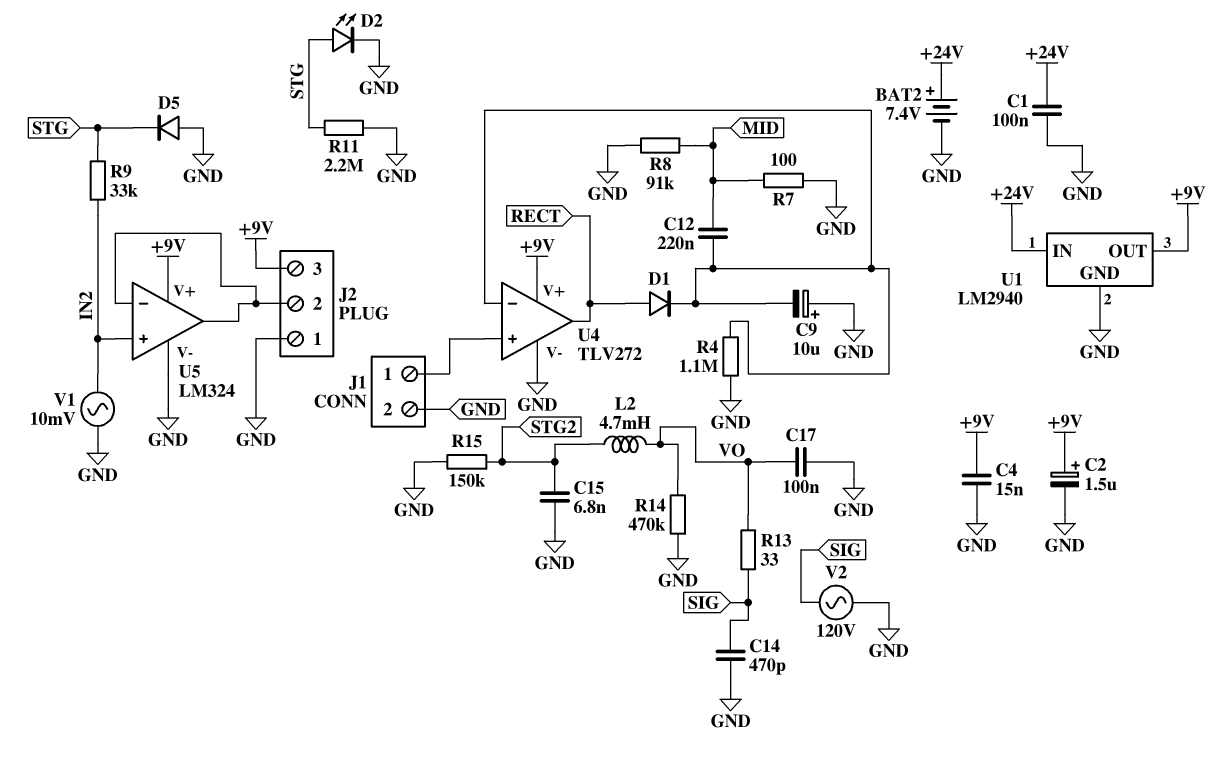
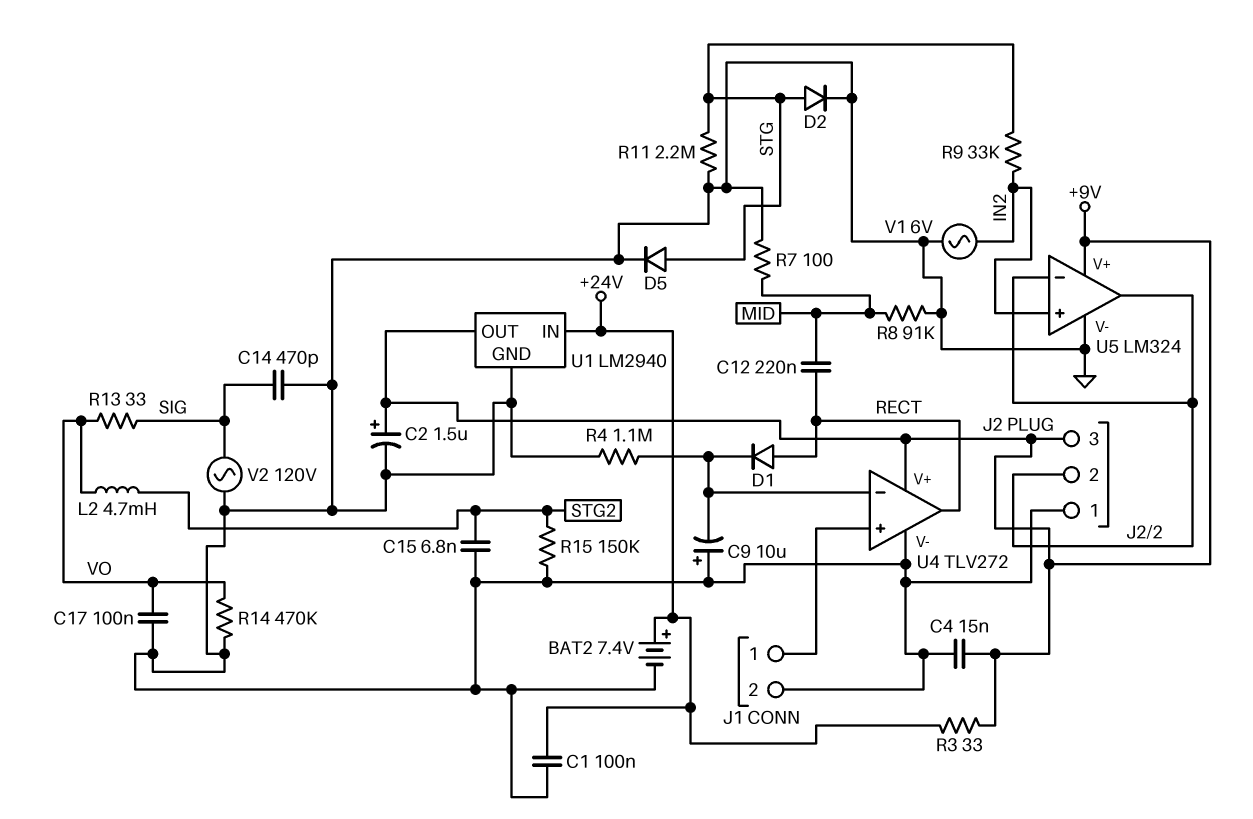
C12: 220nF (MID, U4/in-) -> 220nF (MID, RECT)
D2: LED (A STG, K GND) -> diode (A STG, K GND)
D5: diode (A GND, K STG) -> diode (A STG, K GND)
R3: none -> 33 (+9V, +24V)
V1: AC 10mV (GND, IN2) -> AC 6V (GND, IN2)

